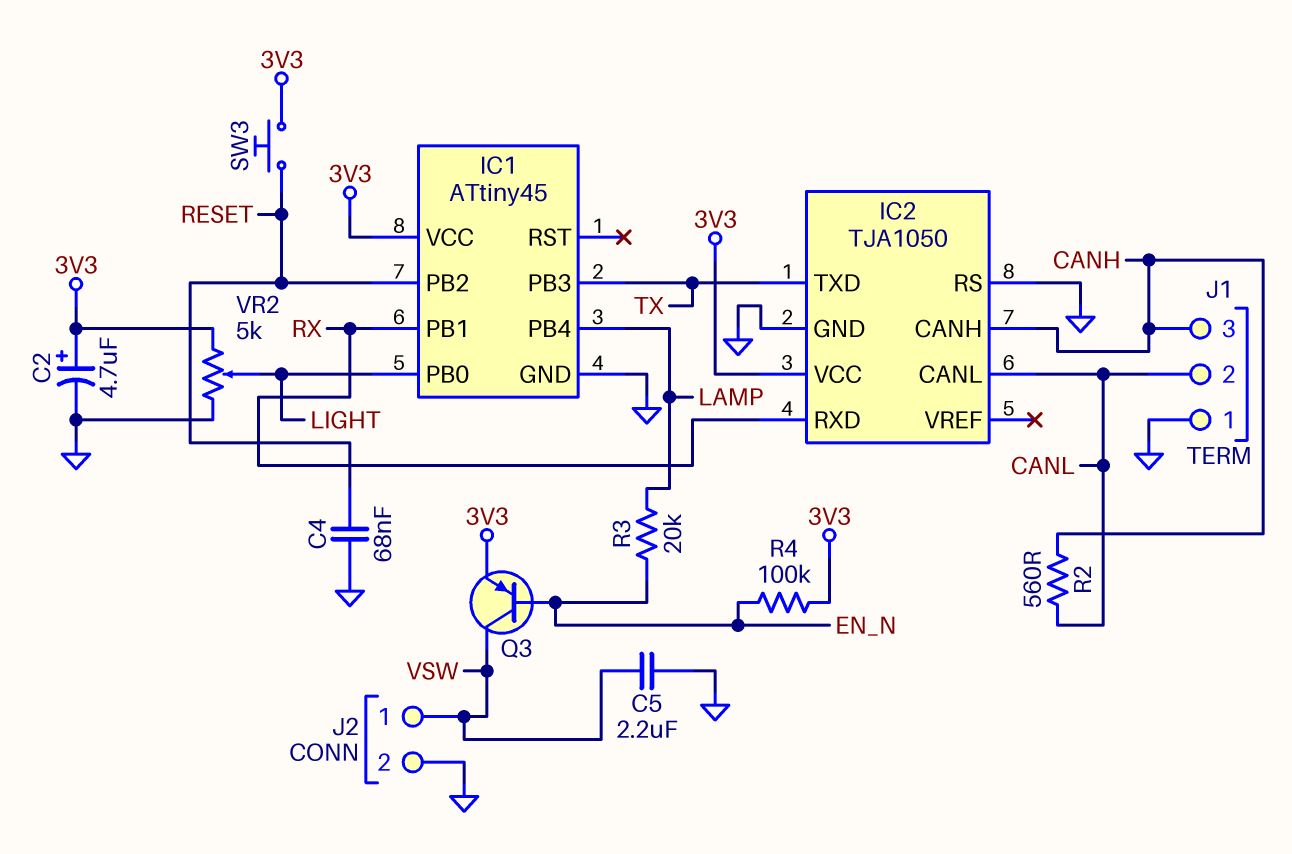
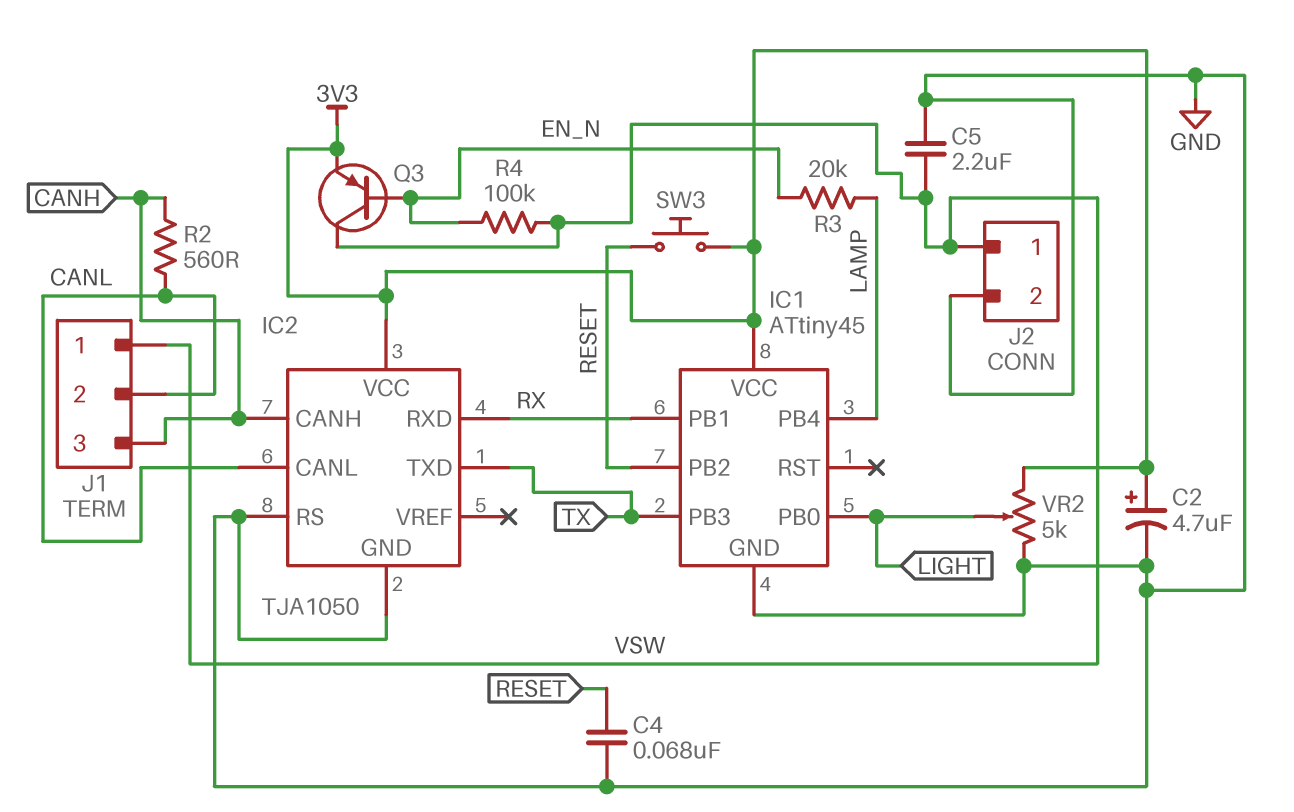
J1 pin 1: GND -> VSW
R4: 100k (3V3, EN_N) -> 100k (EN_N, VSW)

